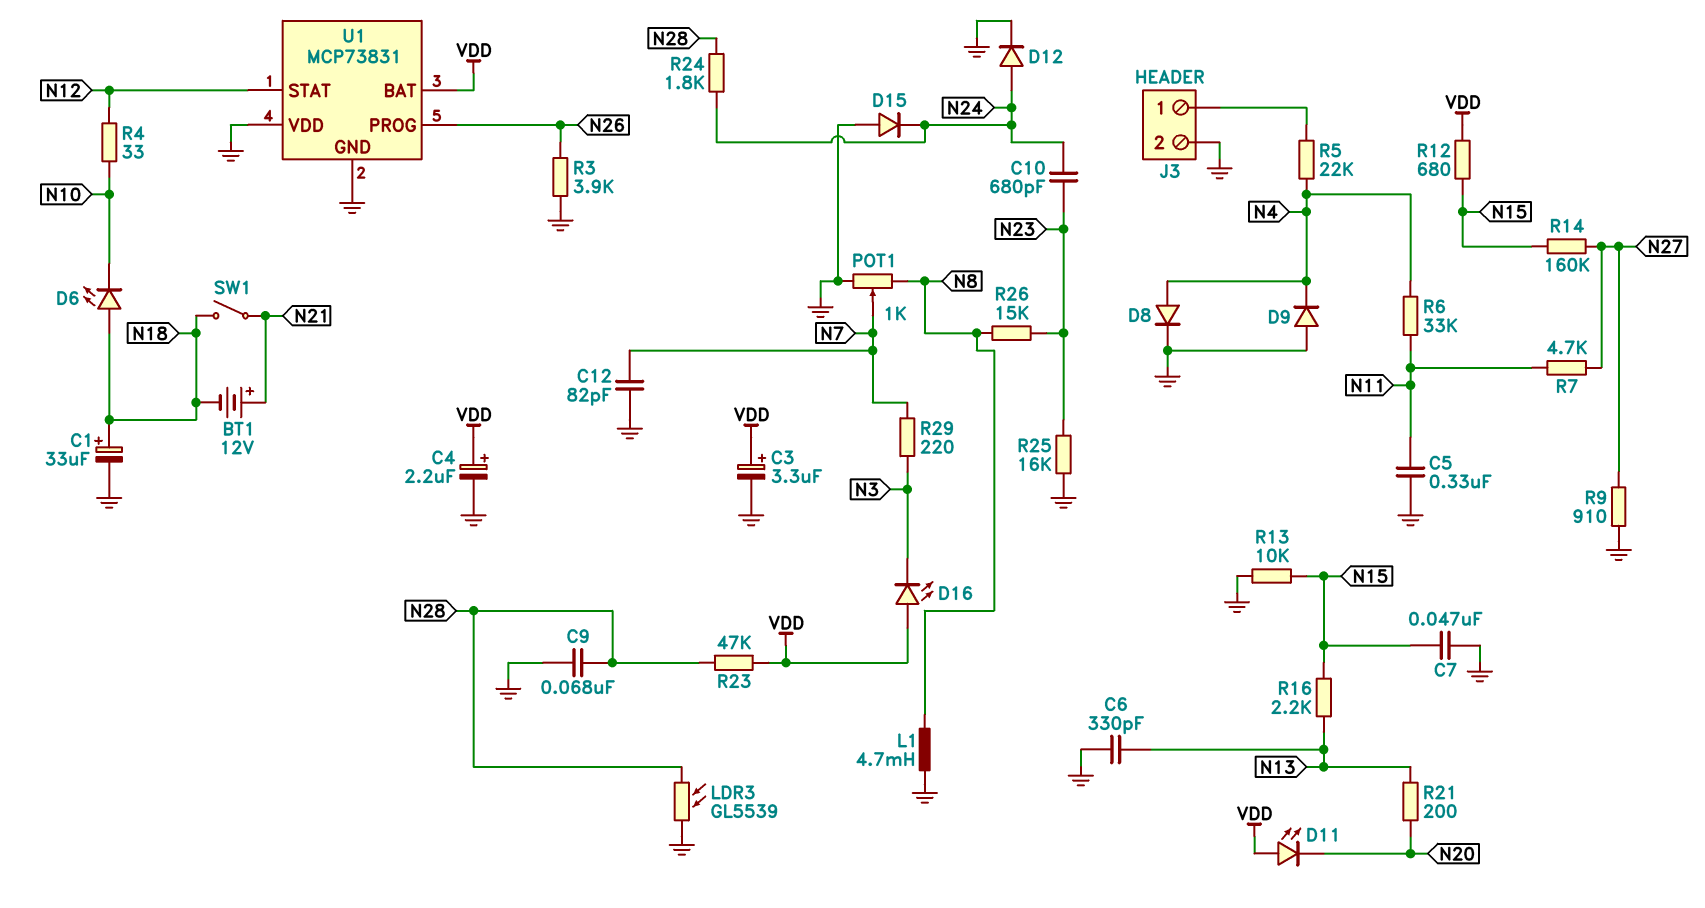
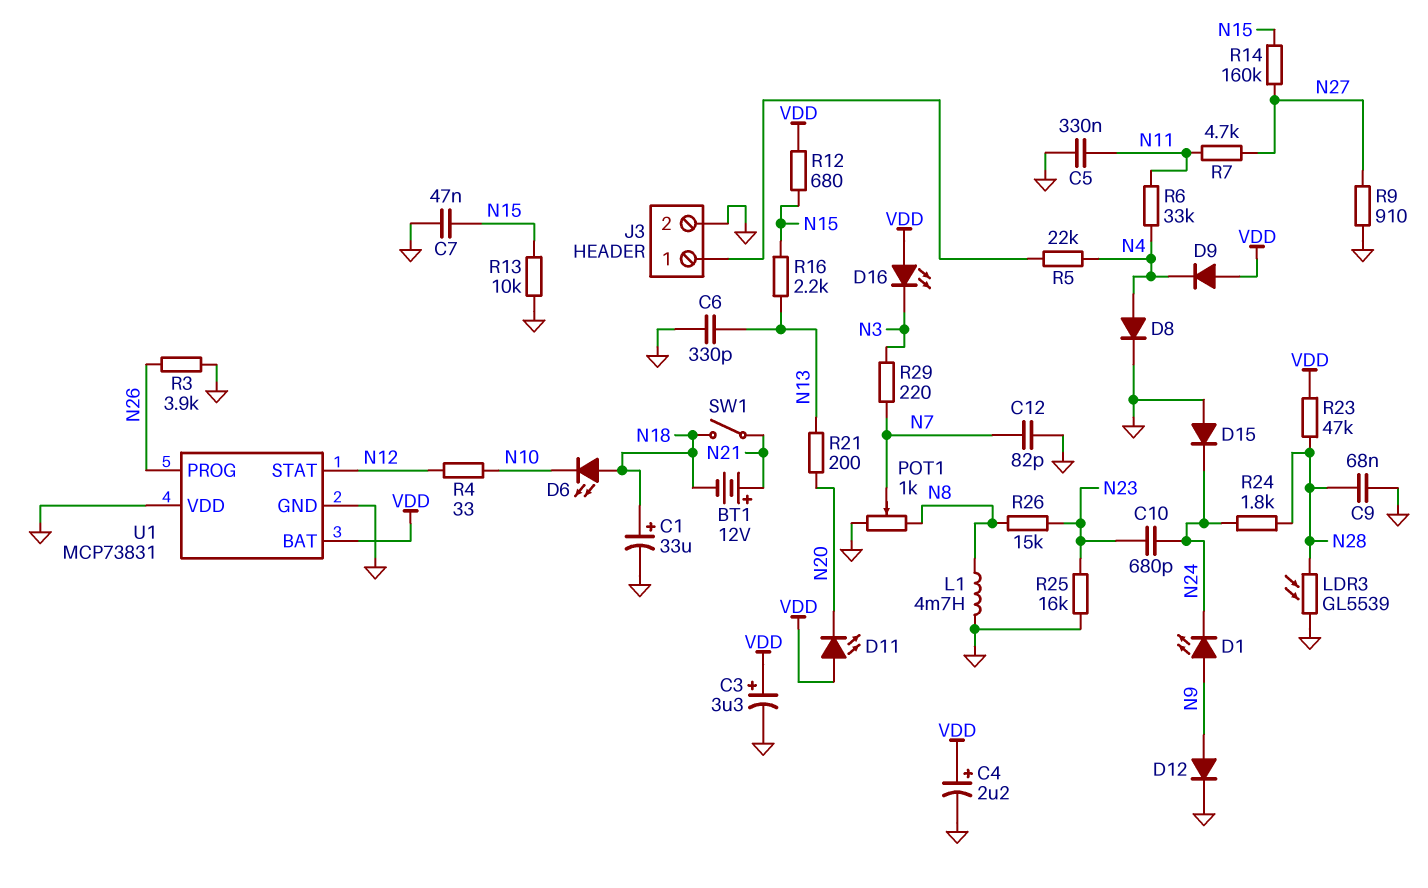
D1: none -> LED (A N9, K N24)
D9: diode (A GND, K N4) -> diode (A VDD, K N4)
D12: diode (A N24, K GND) -> diode (A N9, K GND)

